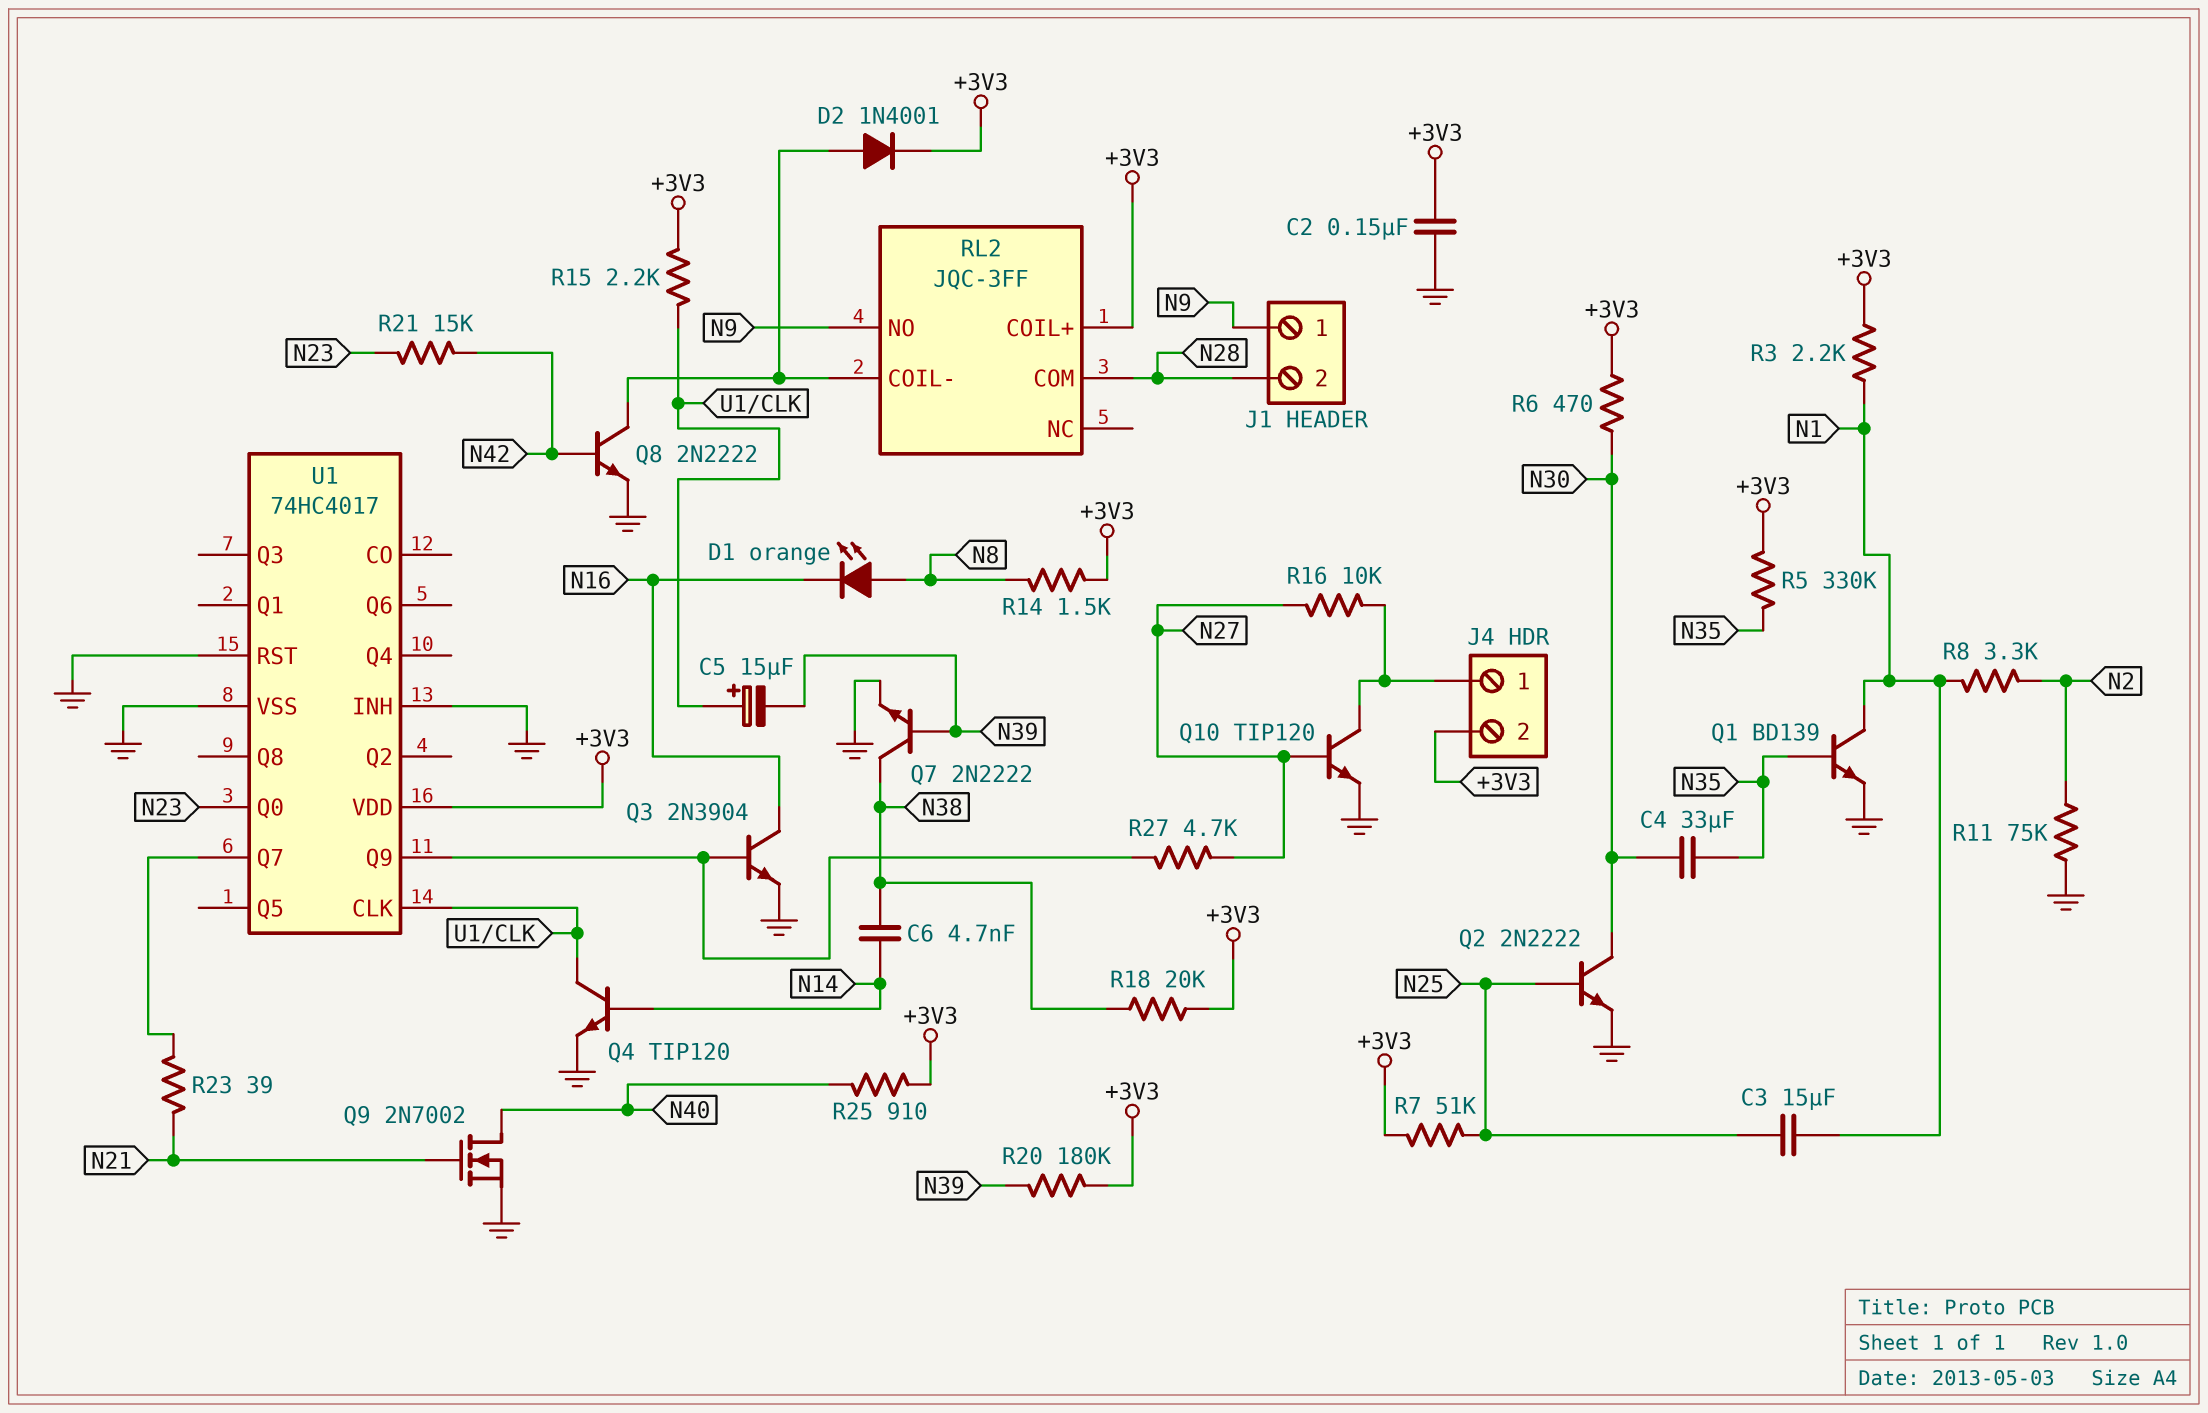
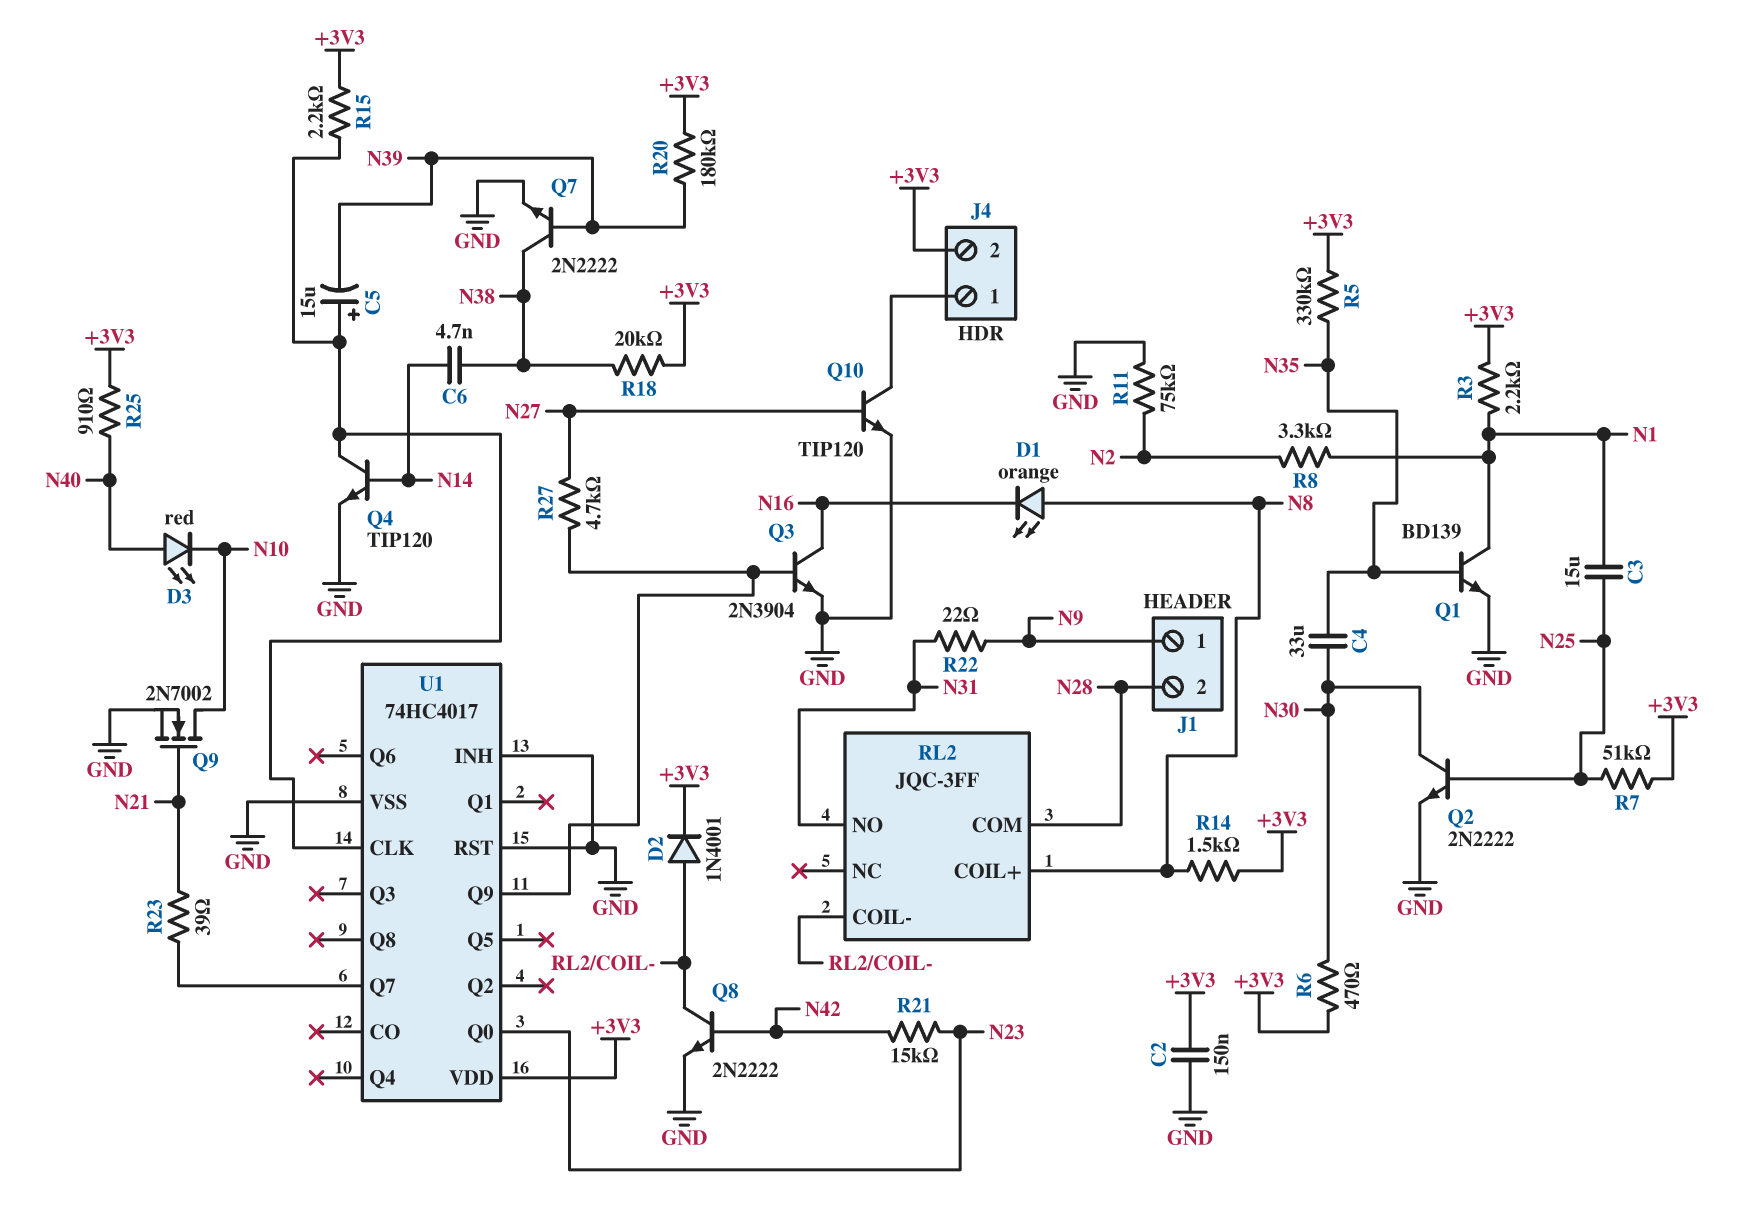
D3: none -> LED red (A N40, K N10)
Q9: NMOS 2N7002 (G N21, D N40, S GND) -> NMOS 2N7002 (G N21, D N10, S GND)
R16: 10k (J4/1, N27) -> none
R22: none -> 22 (N9, N31)
RL2 pin COIL+: +3V3 -> N8
RL2 pin NO: N9 -> N31

